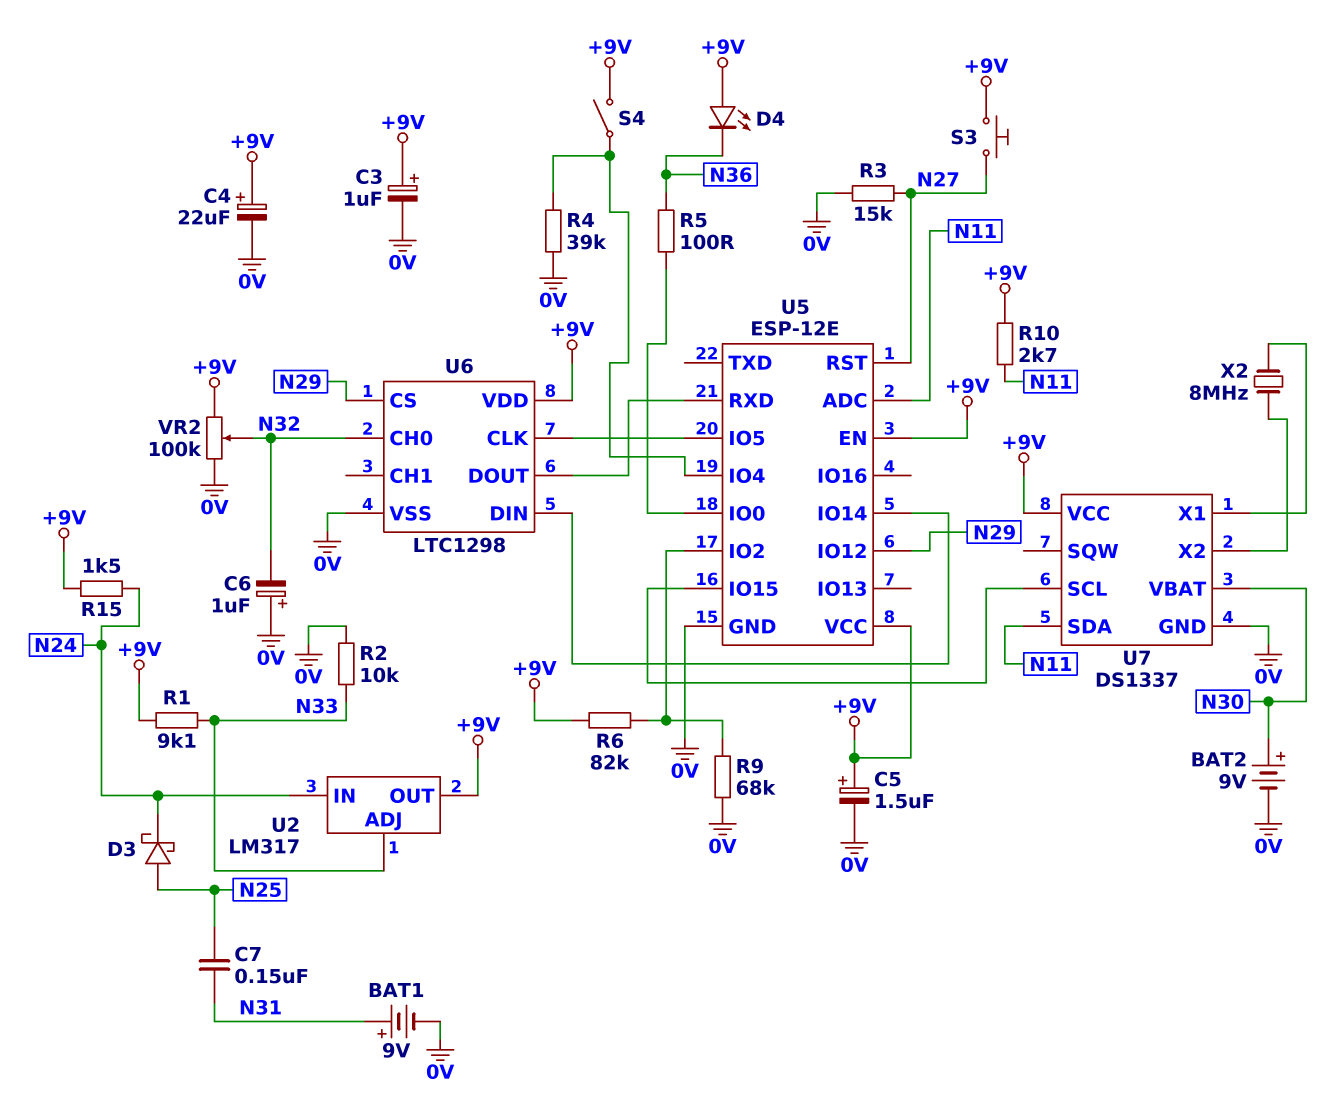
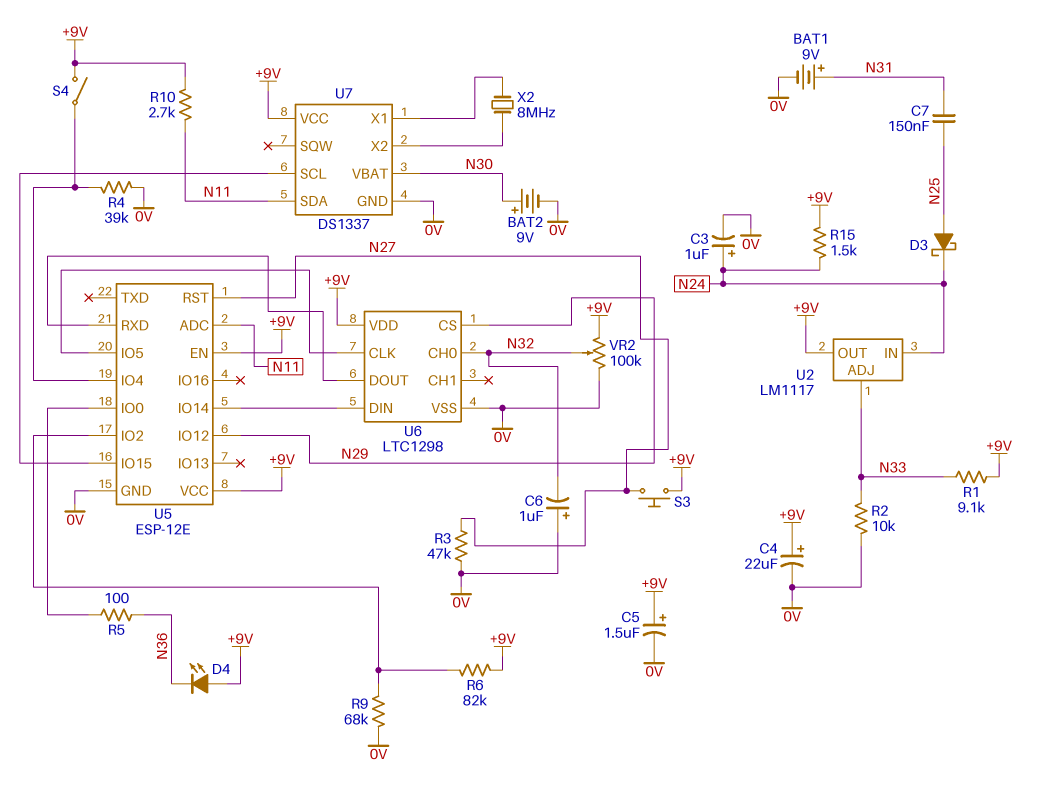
C3: 1uF (plus +9V, minus 0V) -> 1uF (plus N24, minus 0V)
R3: 15k (0V, N27) -> 47k (0V, N27)
U2: LM317 -> LM1117

